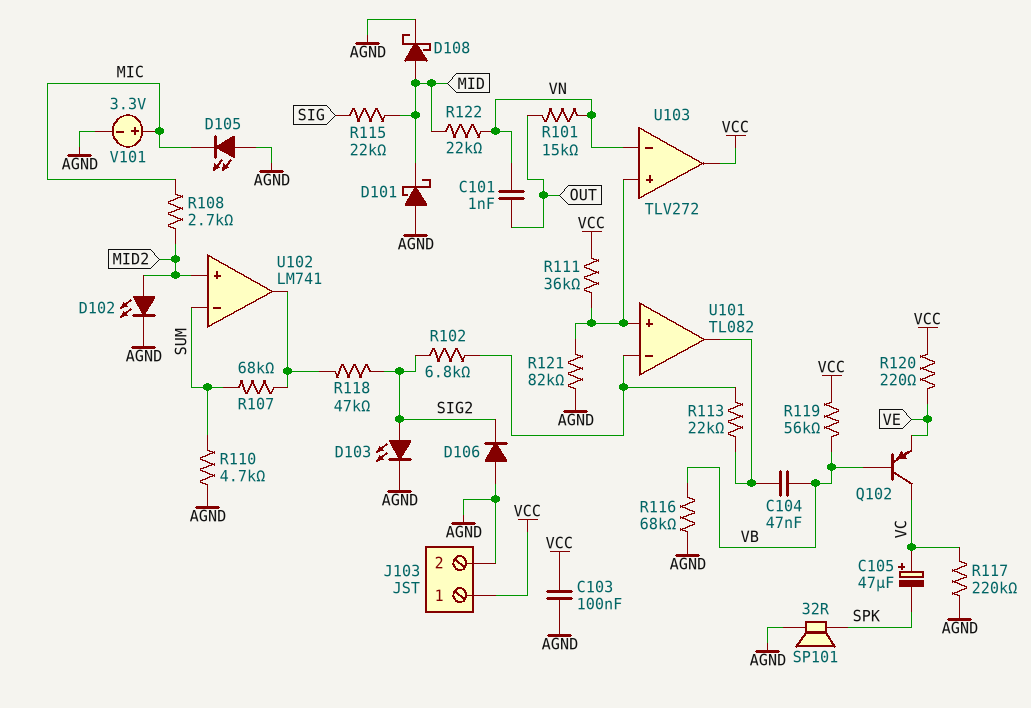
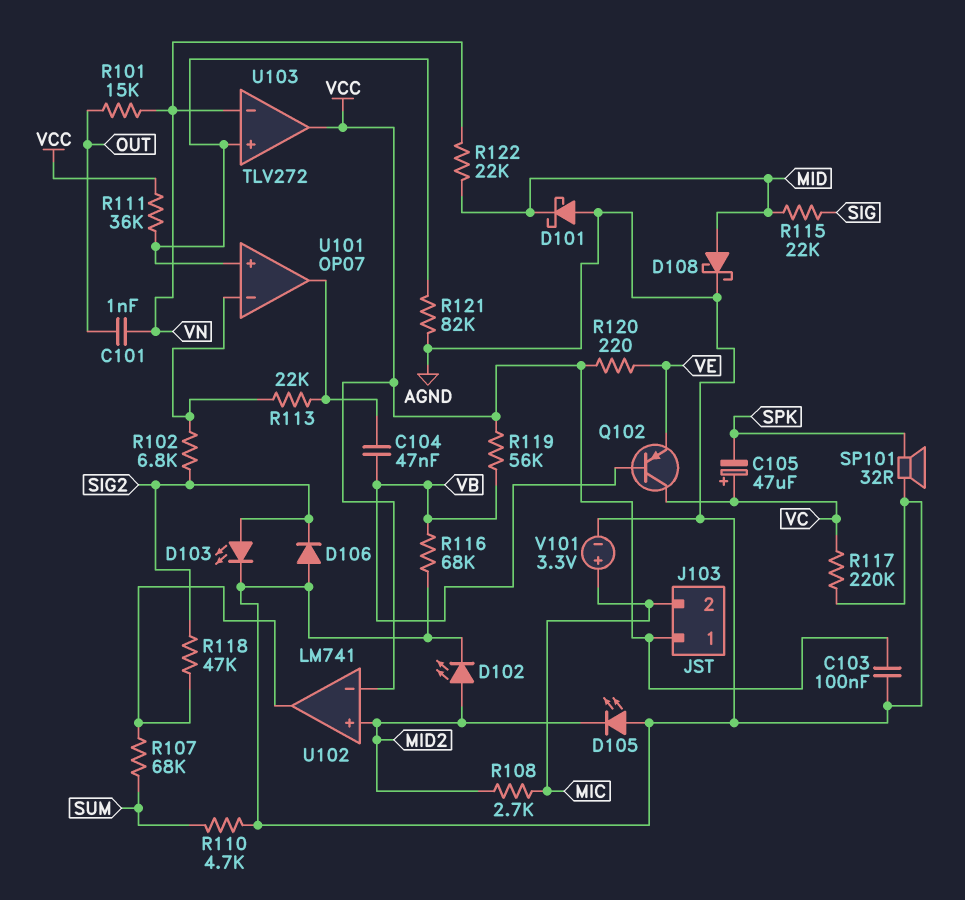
D105: LED (A AGND, K MIC) -> LED (A AGND, K MID2)
J103 pin 2: AGND -> MIC
U101: TL082 -> OP07
U102 pin in-: SUM -> VCC

